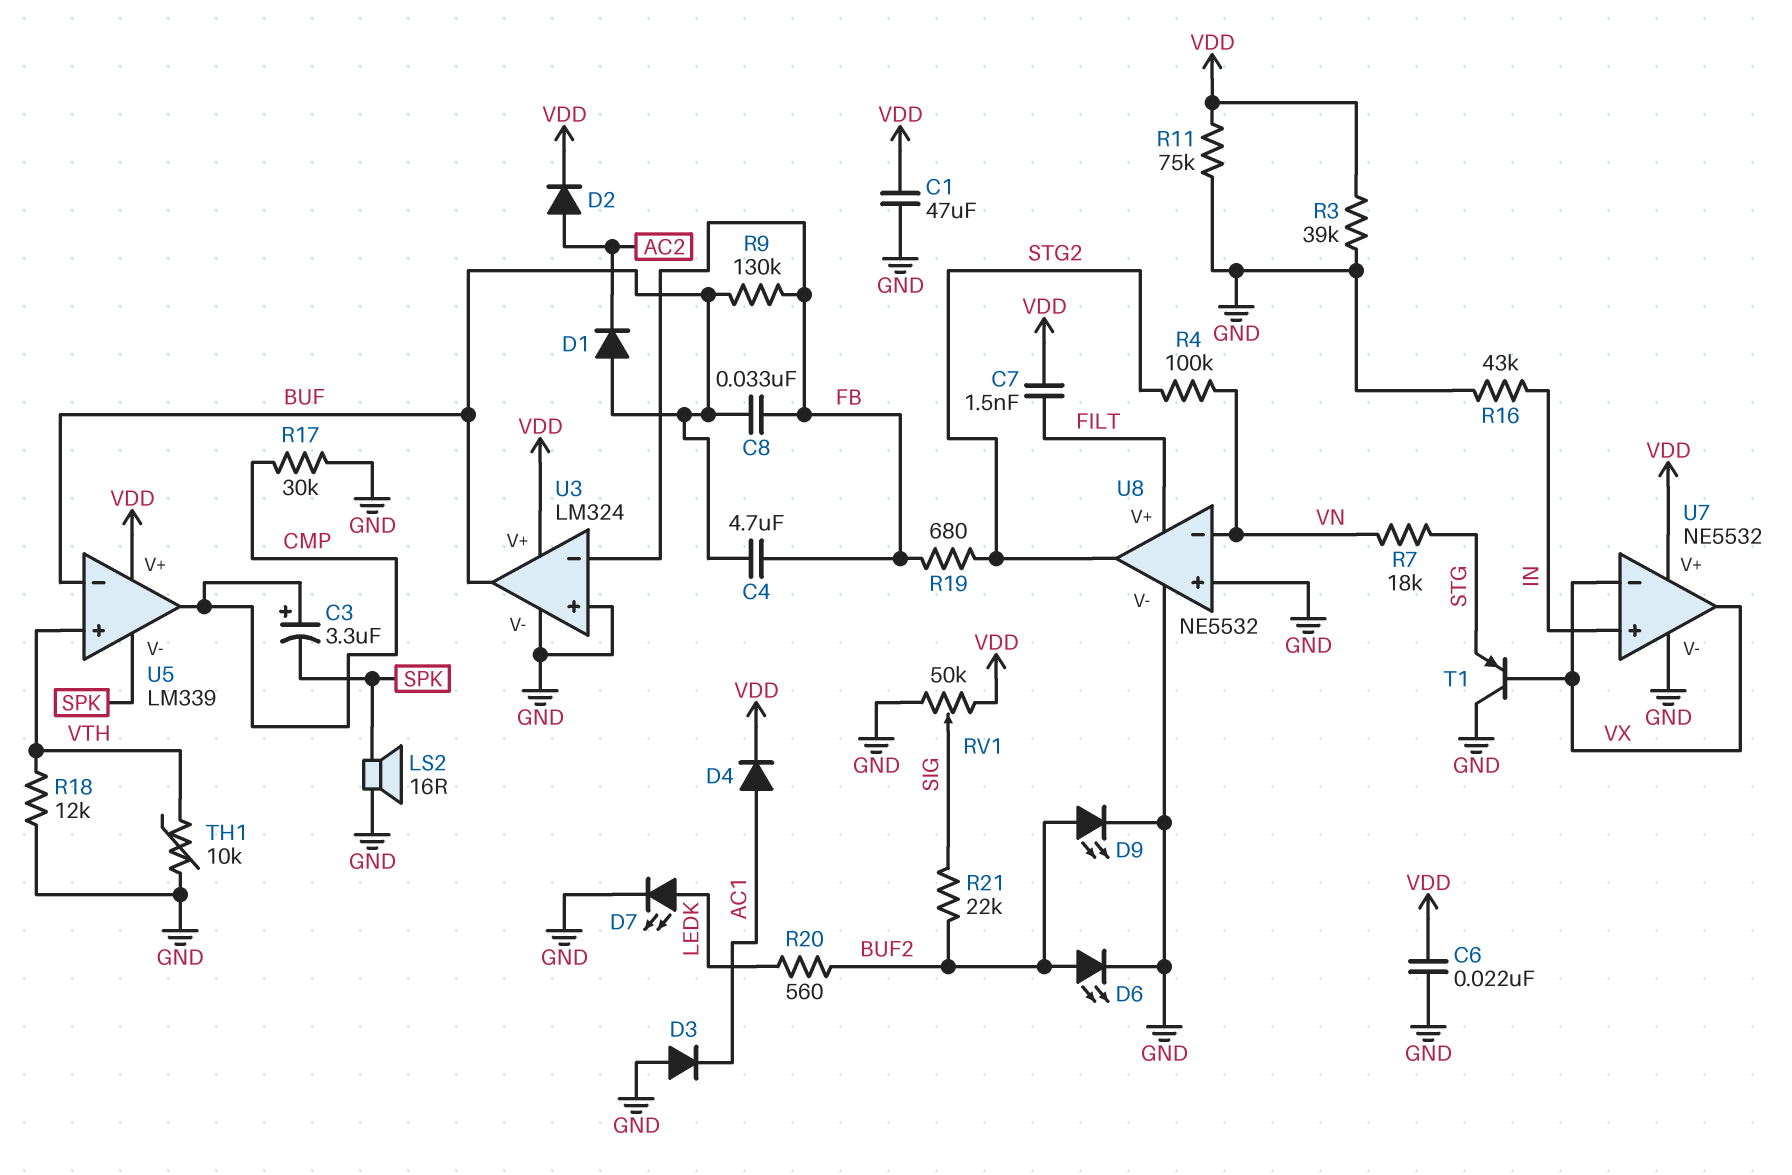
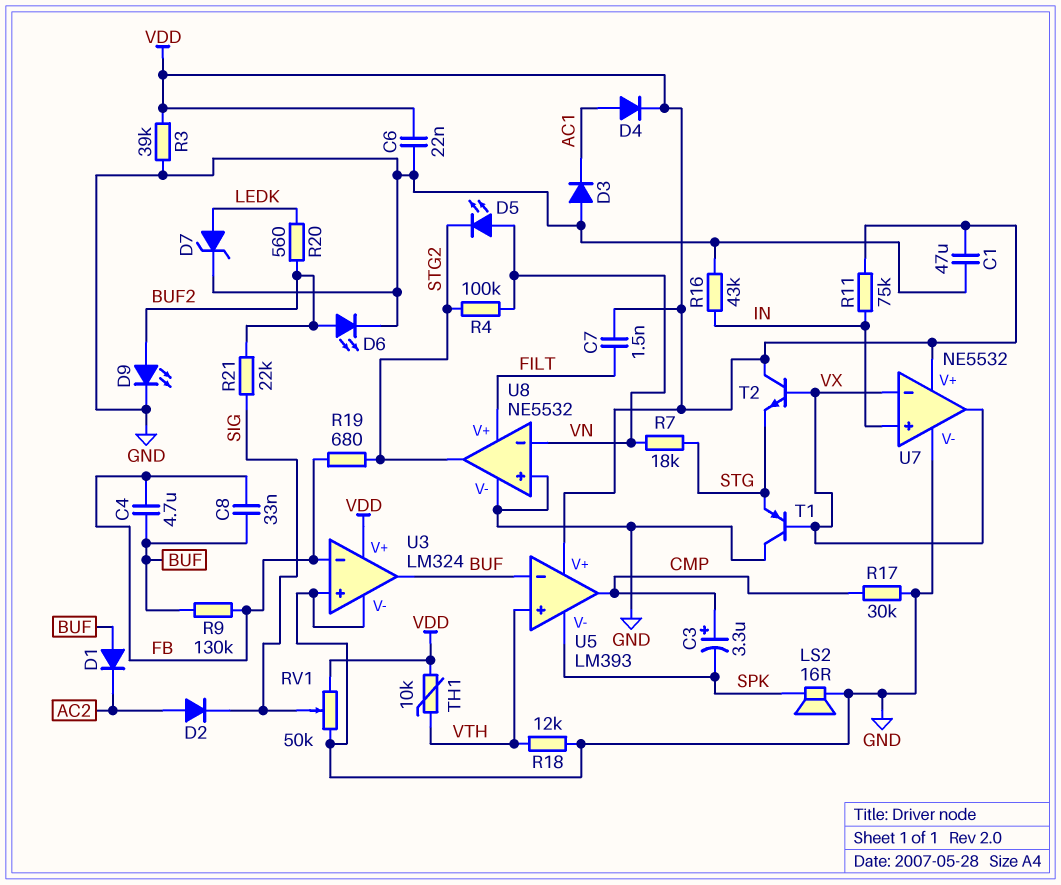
D2: diode (A AC2, K VDD) -> diode (A AC2, K SIG)
D5: none -> LED (A VN, K STG2)
D7: LED (A LEDK, K GND) -> zener (A LEDK, K GND)
R11: 75k (GND, VDD) -> 75k (IN, VDD)
T2: none -> NPN (B VX, C VDD, E STG)
TH1: 10k (GND, VTH) -> 10k (VDD, VTH)
U5: LM339 -> LM393

